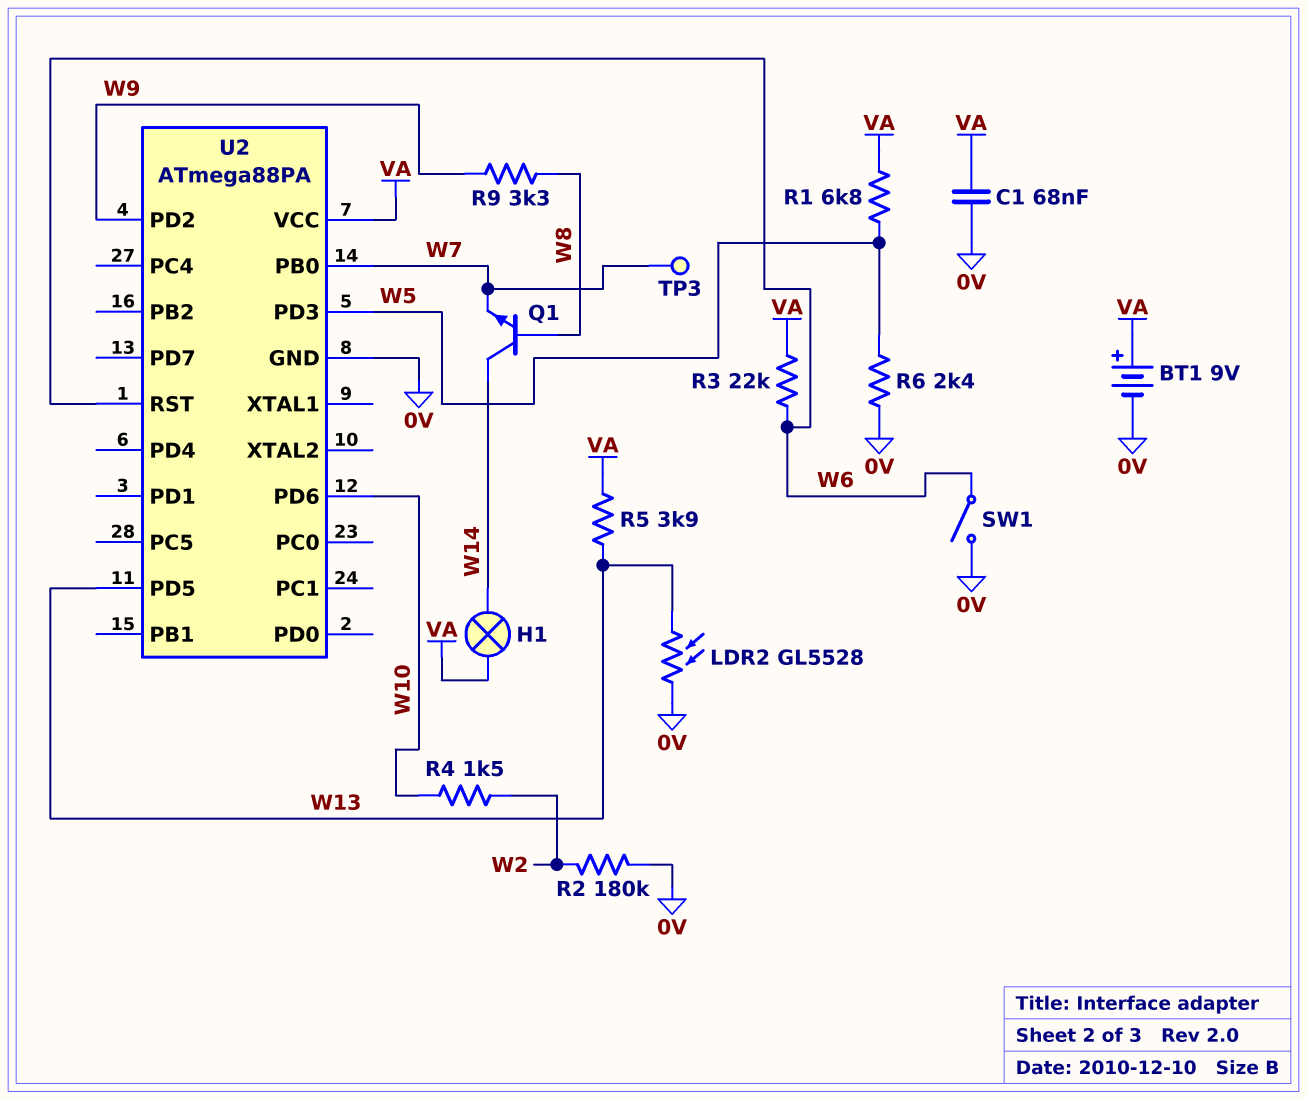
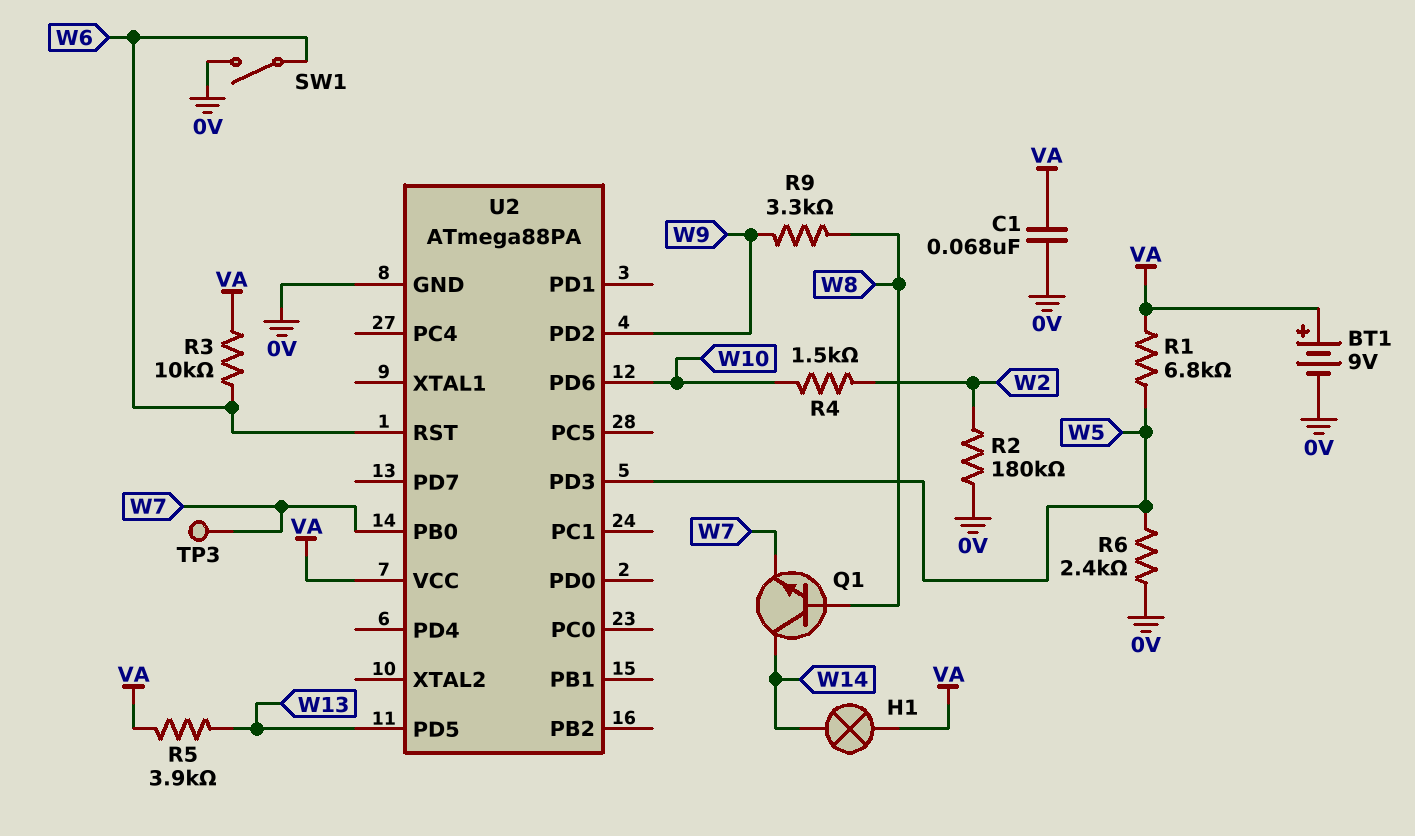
LDR2: GL5528 (0V, W13) -> none
R3: 22k (VA, W6) -> 10k (VA, W6)

